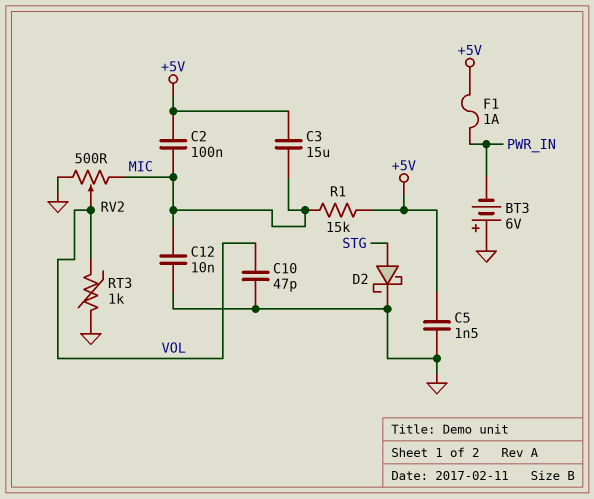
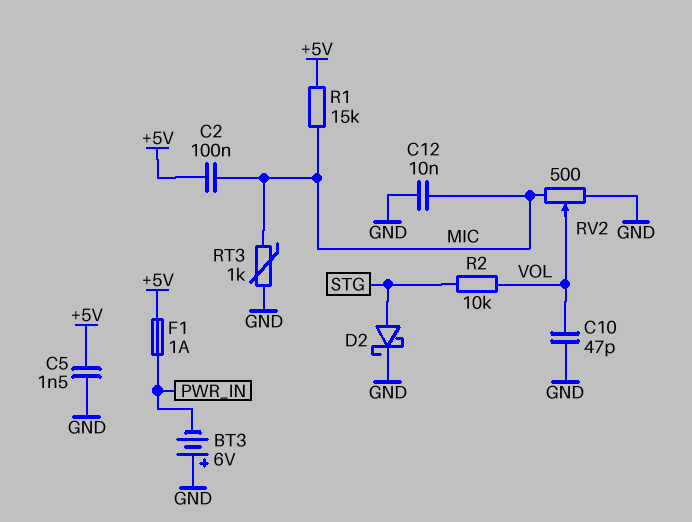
C3: 15uF (+5V, MIC) -> none
R2: none -> 10k (STG, VOL)
RT3: 1k (GND, VOL) -> 1k (GND, MIC)

